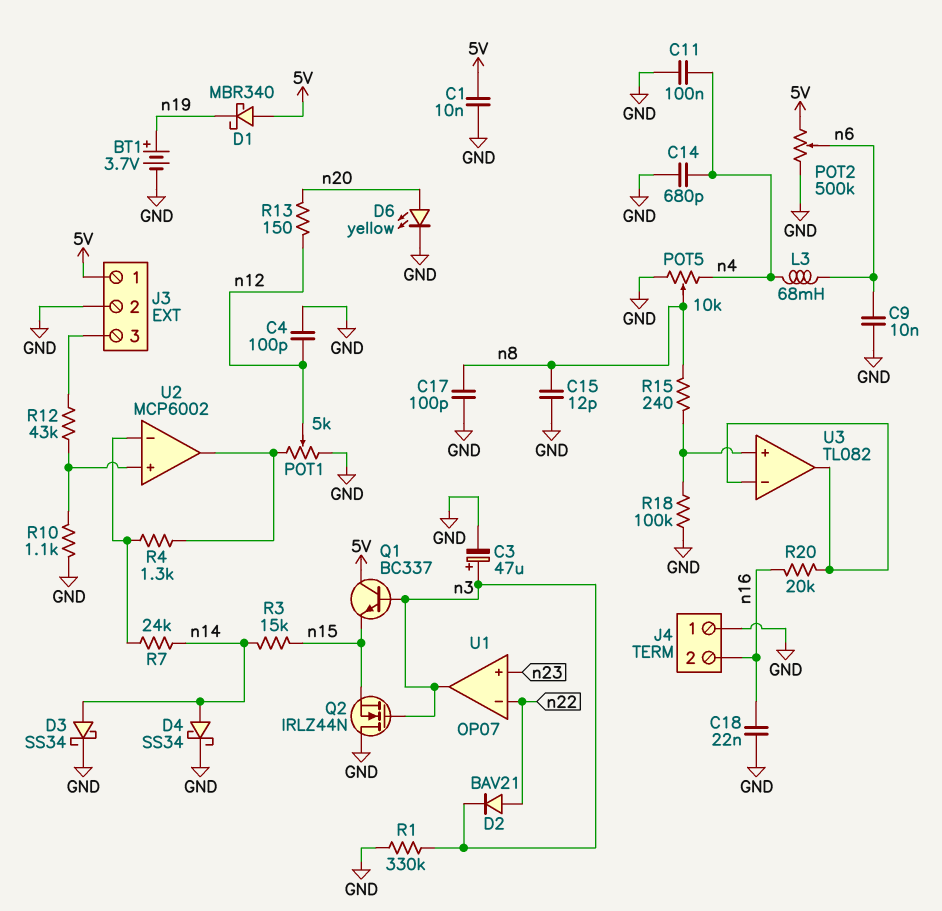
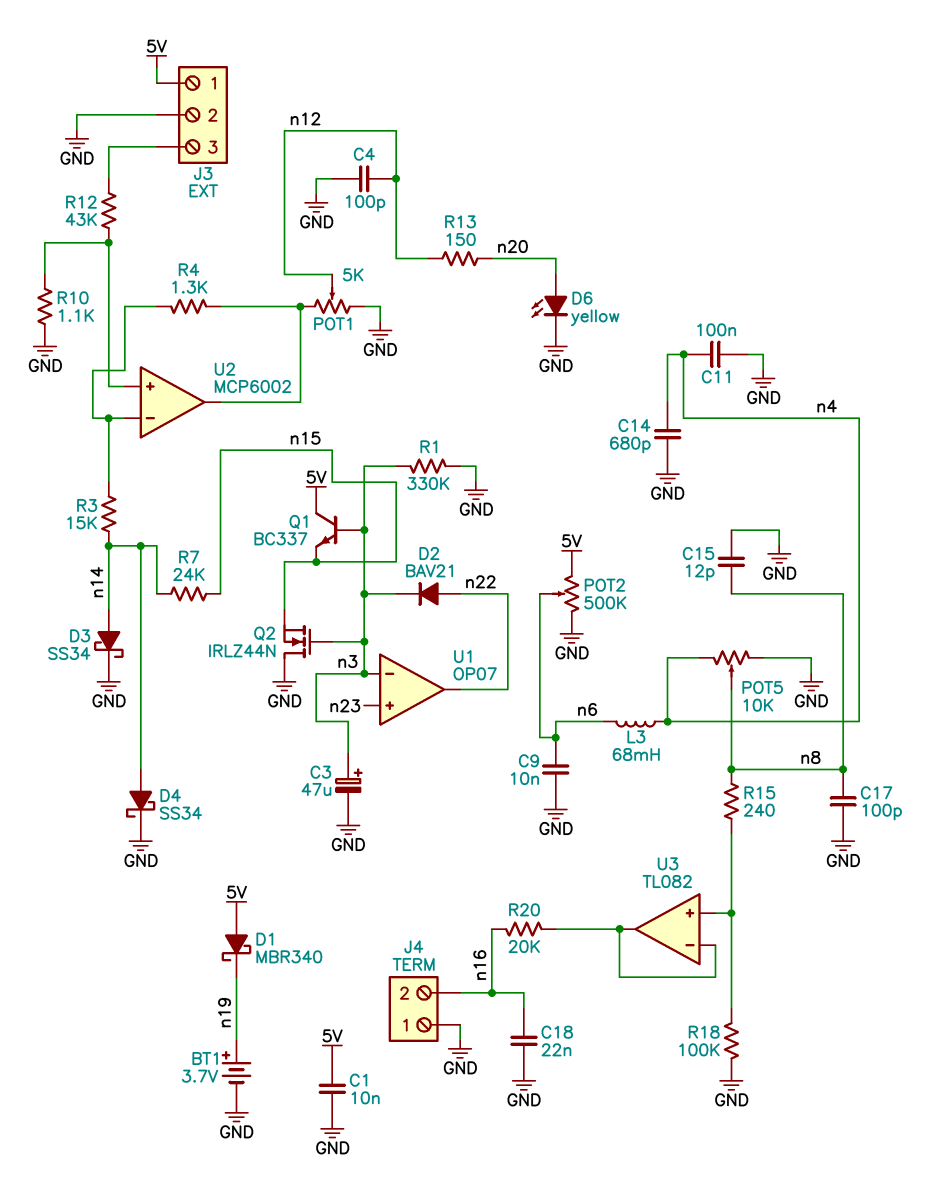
R3: 15k (n14, n15) -> 15k (U2/in-, n14)
R7: 24k (U2/in-, n14) -> 24k (n14, n15)
U1 pin in-: n22 -> n3
U1 pin out: n3 -> n22

